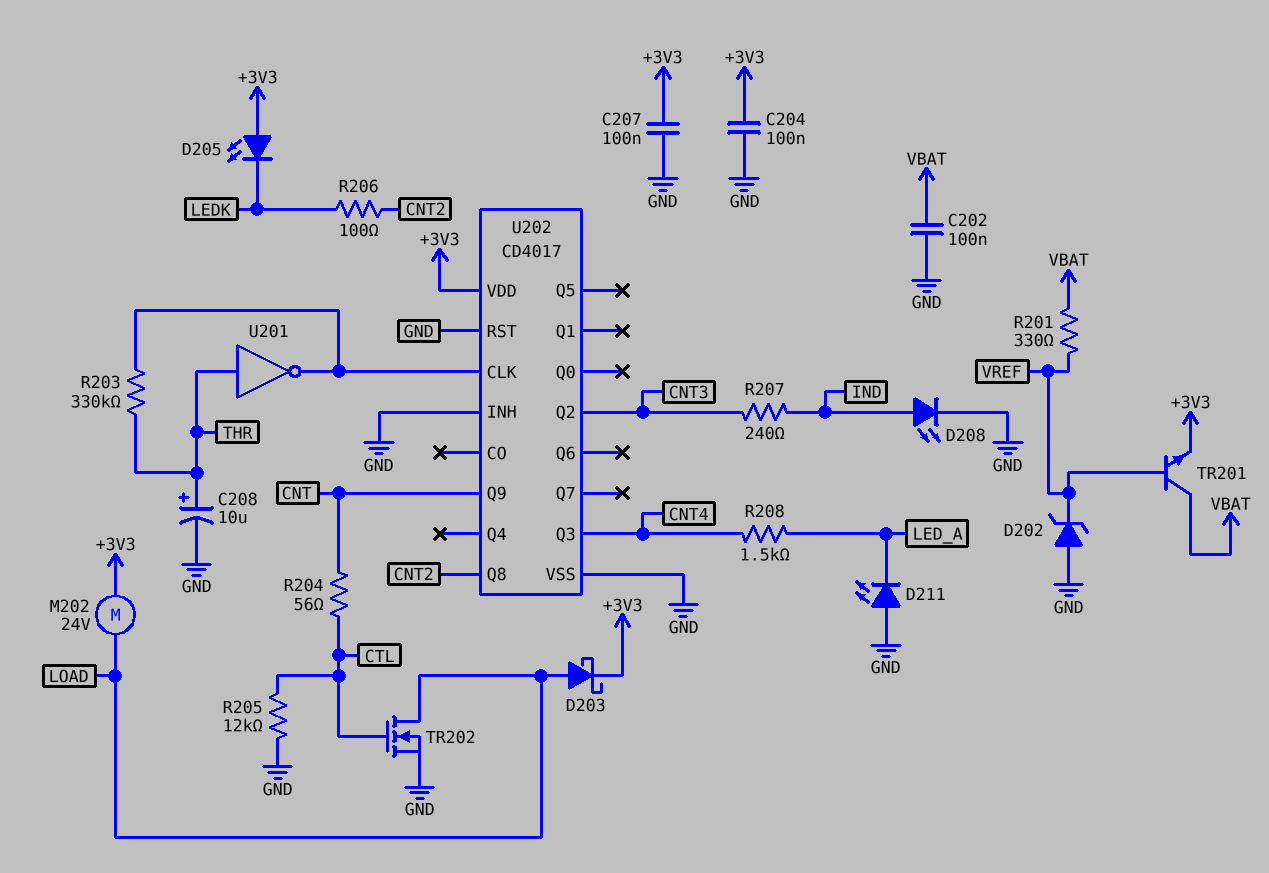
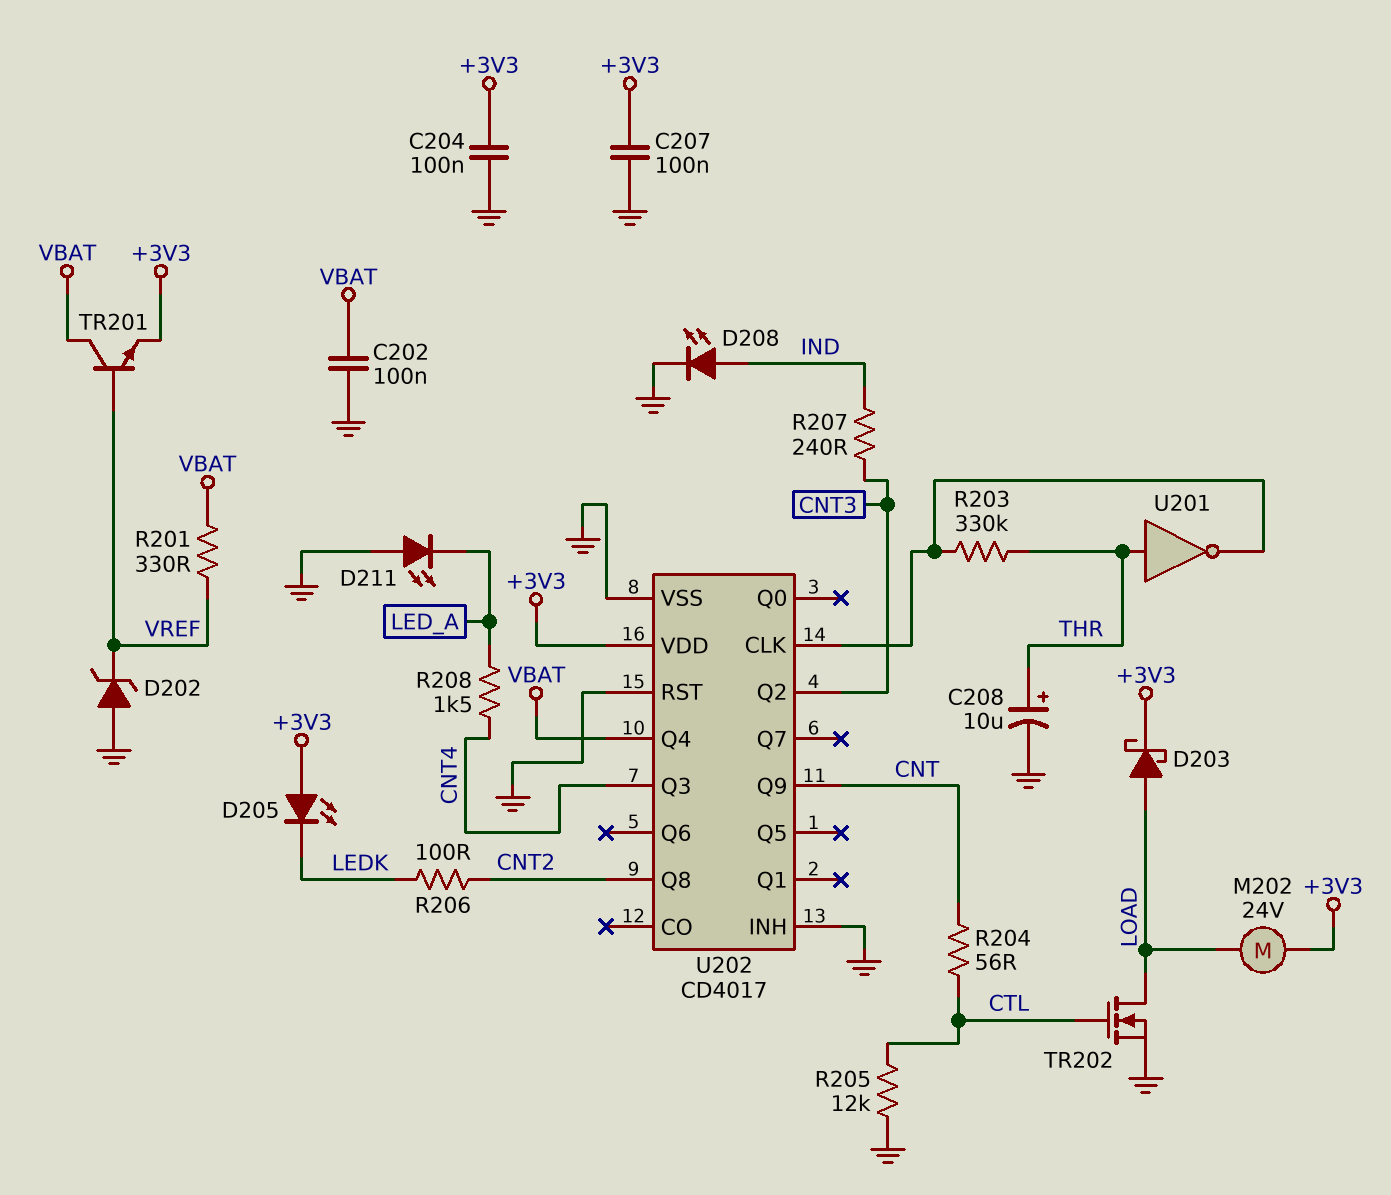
U202 pin Q4: none -> VBAT

